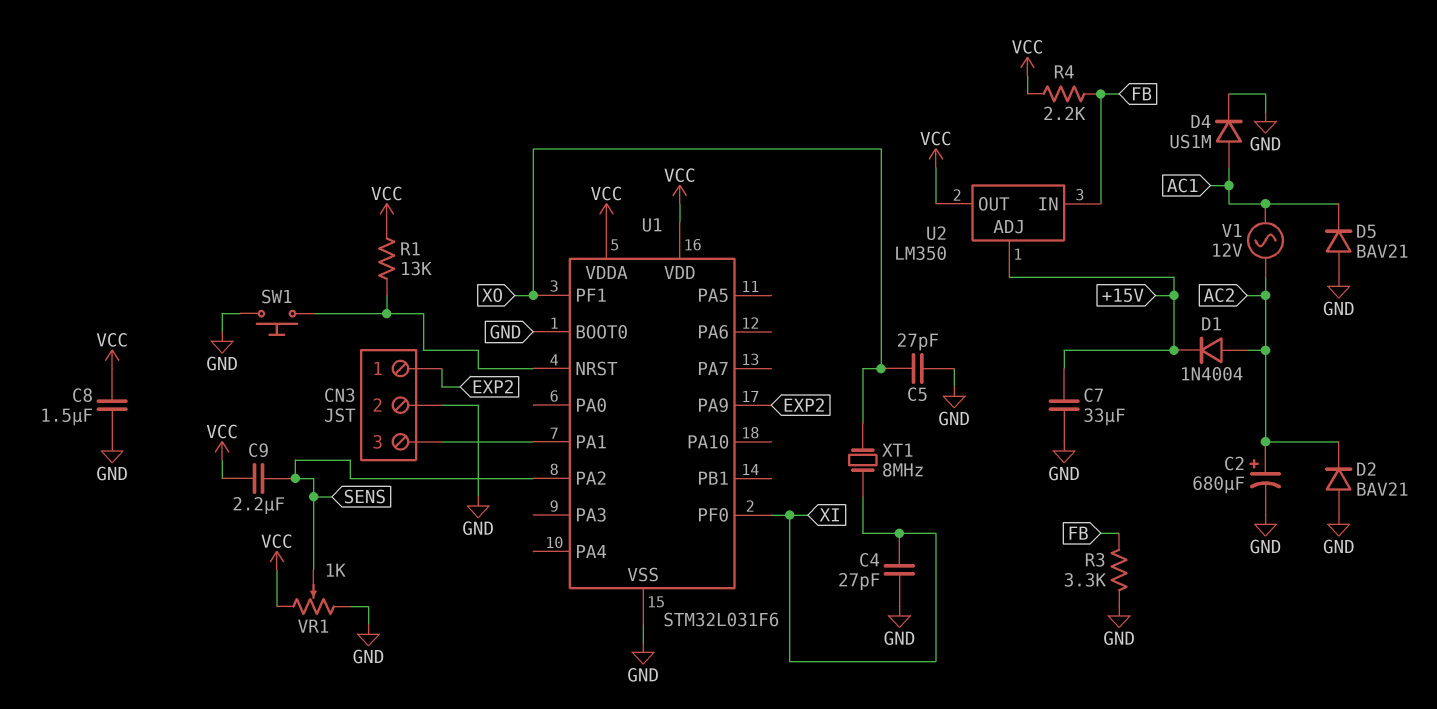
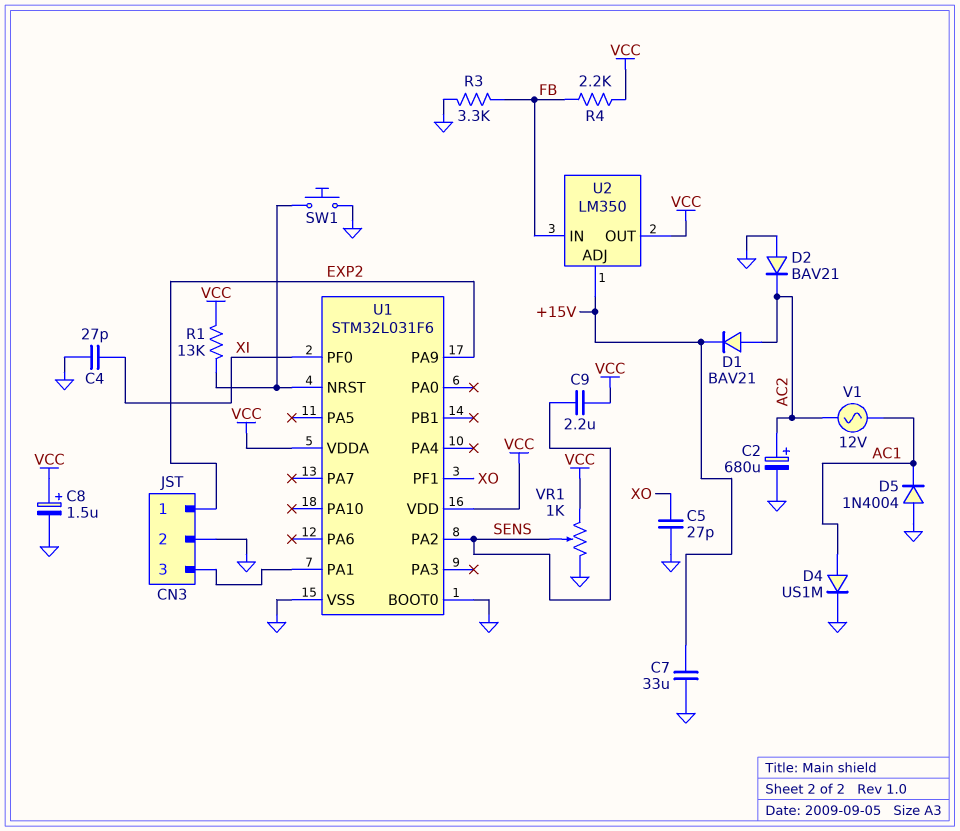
C8: 1.5uF (GND, VCC) -> 1.5uF (plus VCC, minus GND)
D1: diode 1N4004 (A AC2, K +15V) -> diode BAV21 (A AC2, K +15V)
D5: diode BAV21 (A GND, K AC1) -> diode 1N4004 (A GND, K AC1)
XT1: 8MHz (XI, XO) -> none

